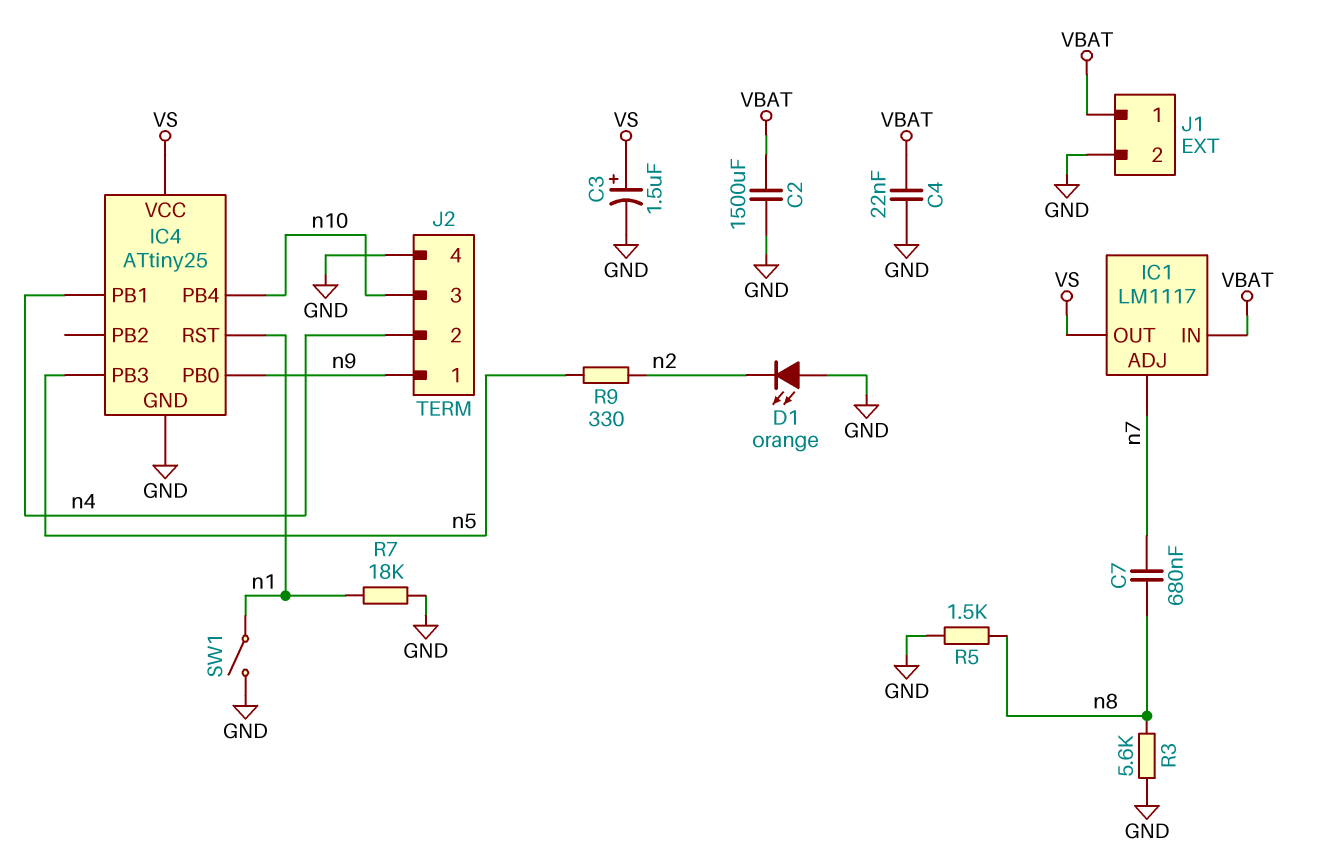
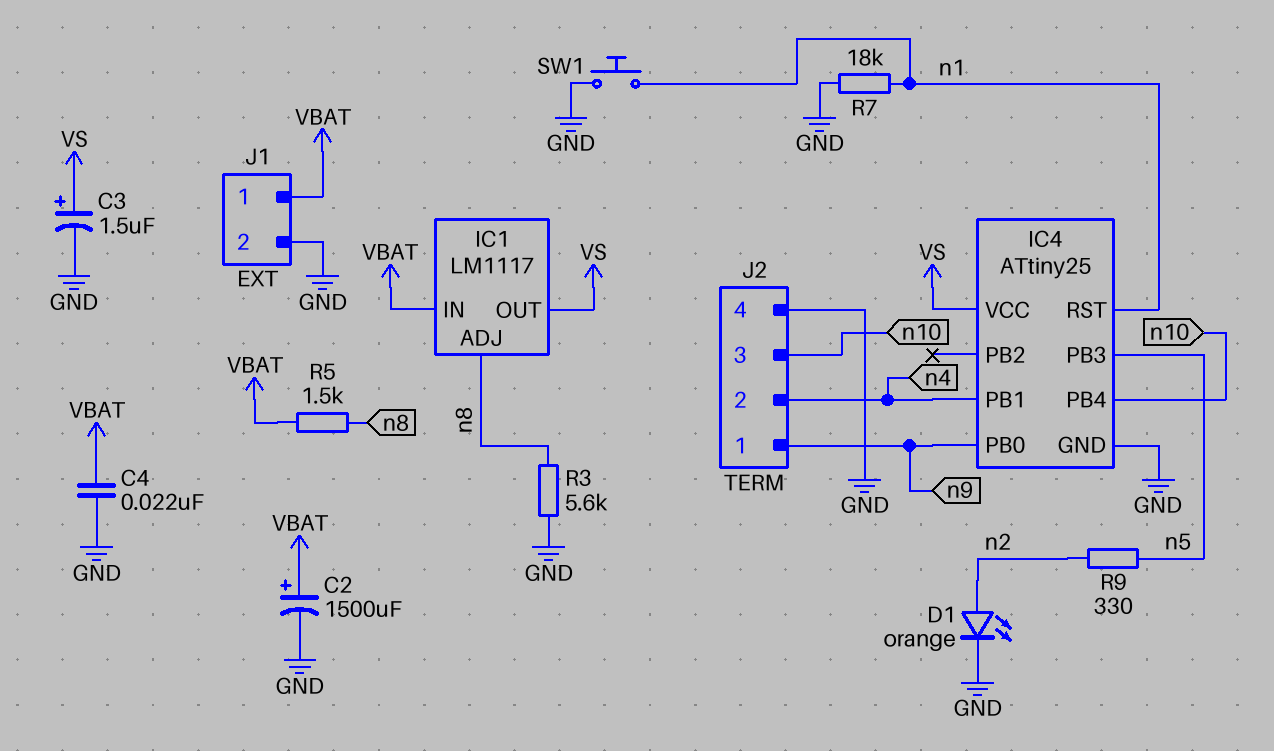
C2: 1500uF (GND, VBAT) -> 1500uF (plus VBAT, minus GND)
C7: 680nF (n7, n8) -> none
D1: LED orange (A GND, K n2) -> LED orange (A n2, K GND)
IC1 pin ADJ: n7 -> n8
R5: 1.5k (GND, n8) -> 1.5k (VBAT, n8)
SW1: switch (GND, n1) -> button (GND, n1)

